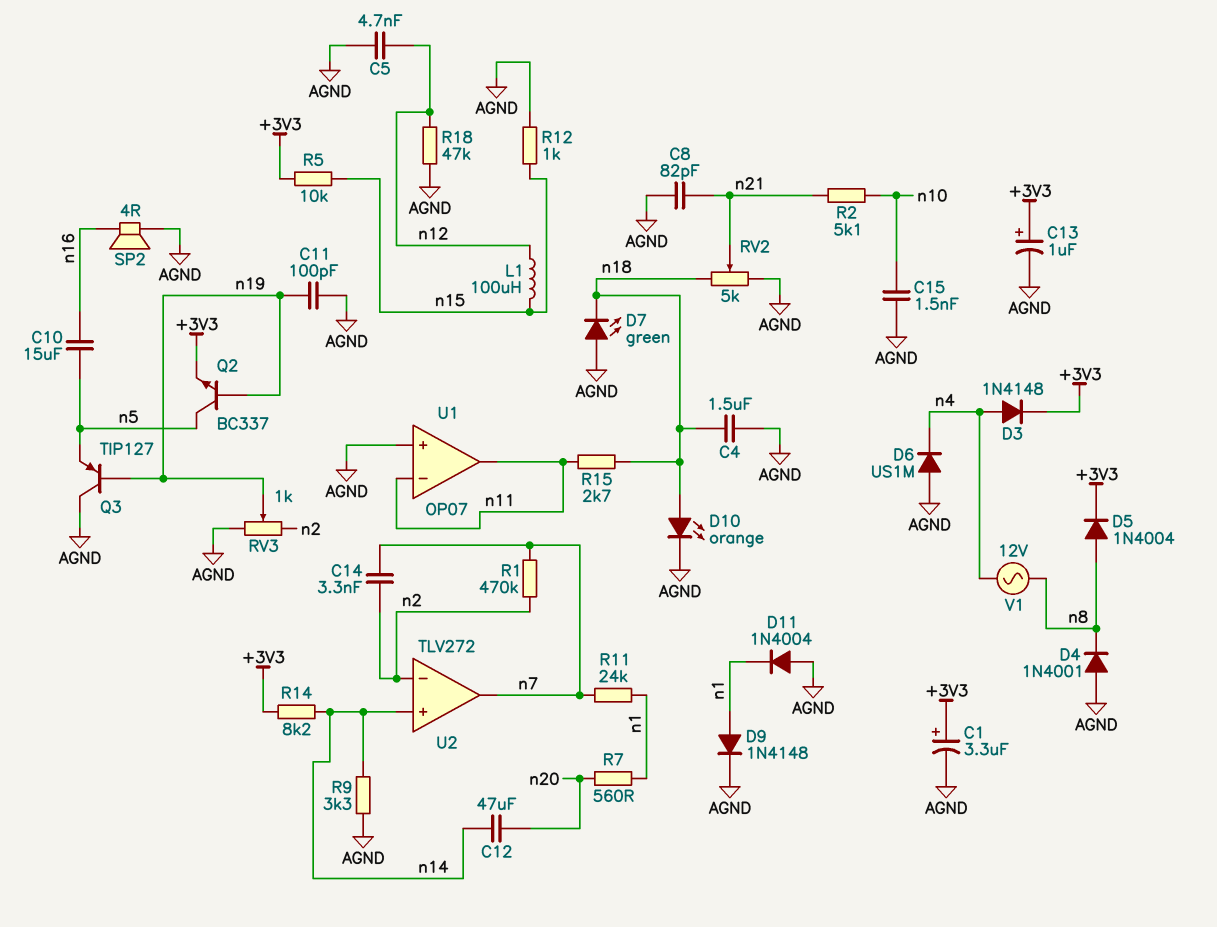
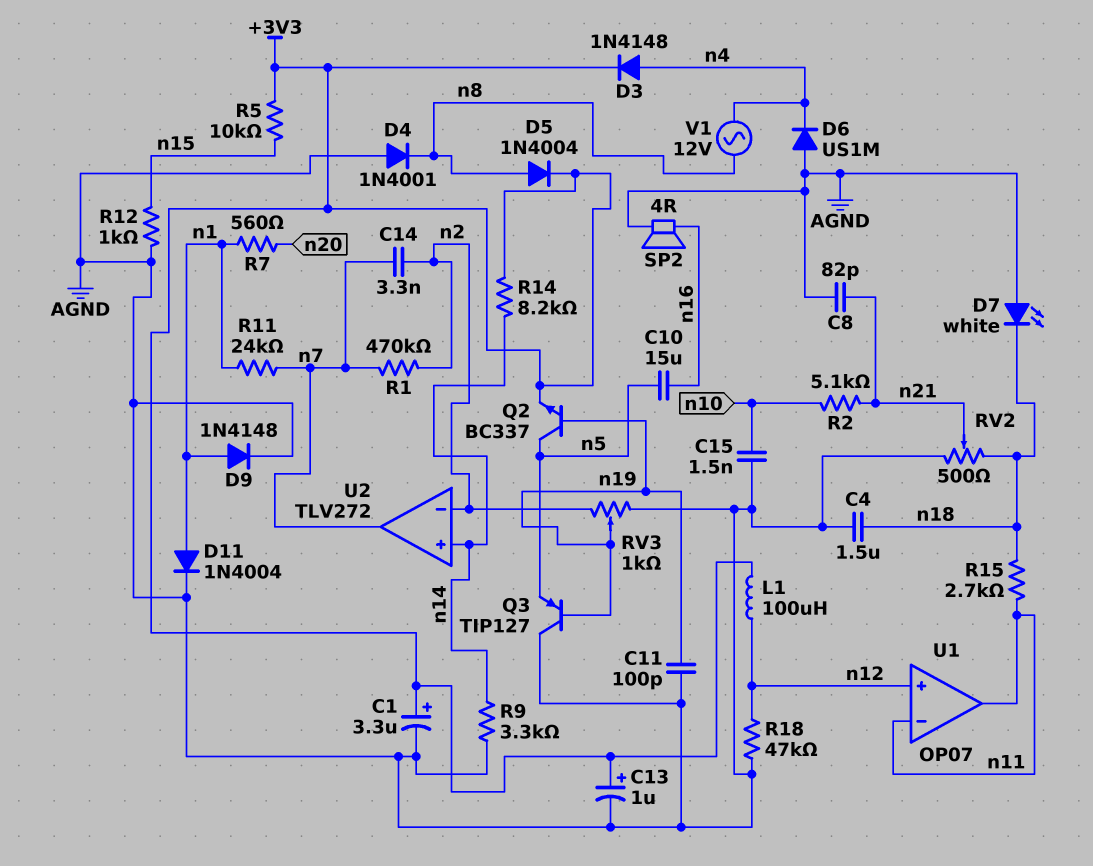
C5: 4.7nF (AGND, n12) -> none
C12: 47uF (n14, n20) -> none
D7: LED green (A AGND, K n18) -> LED white (A AGND, K n18)
D10: LED orange (A n18, K AGND) -> none
D11: diode 1N4004 (A AGND, K n1) -> diode 1N4004 (A n1, K AGND)
L1: 100uH (n12, n15) -> 100uH (+3V3, n12)
RV2: 5k (AGND, n18, wiper n21) -> 500 (AGND, n18, wiper n21)
U1 pin in+: AGND -> n12

